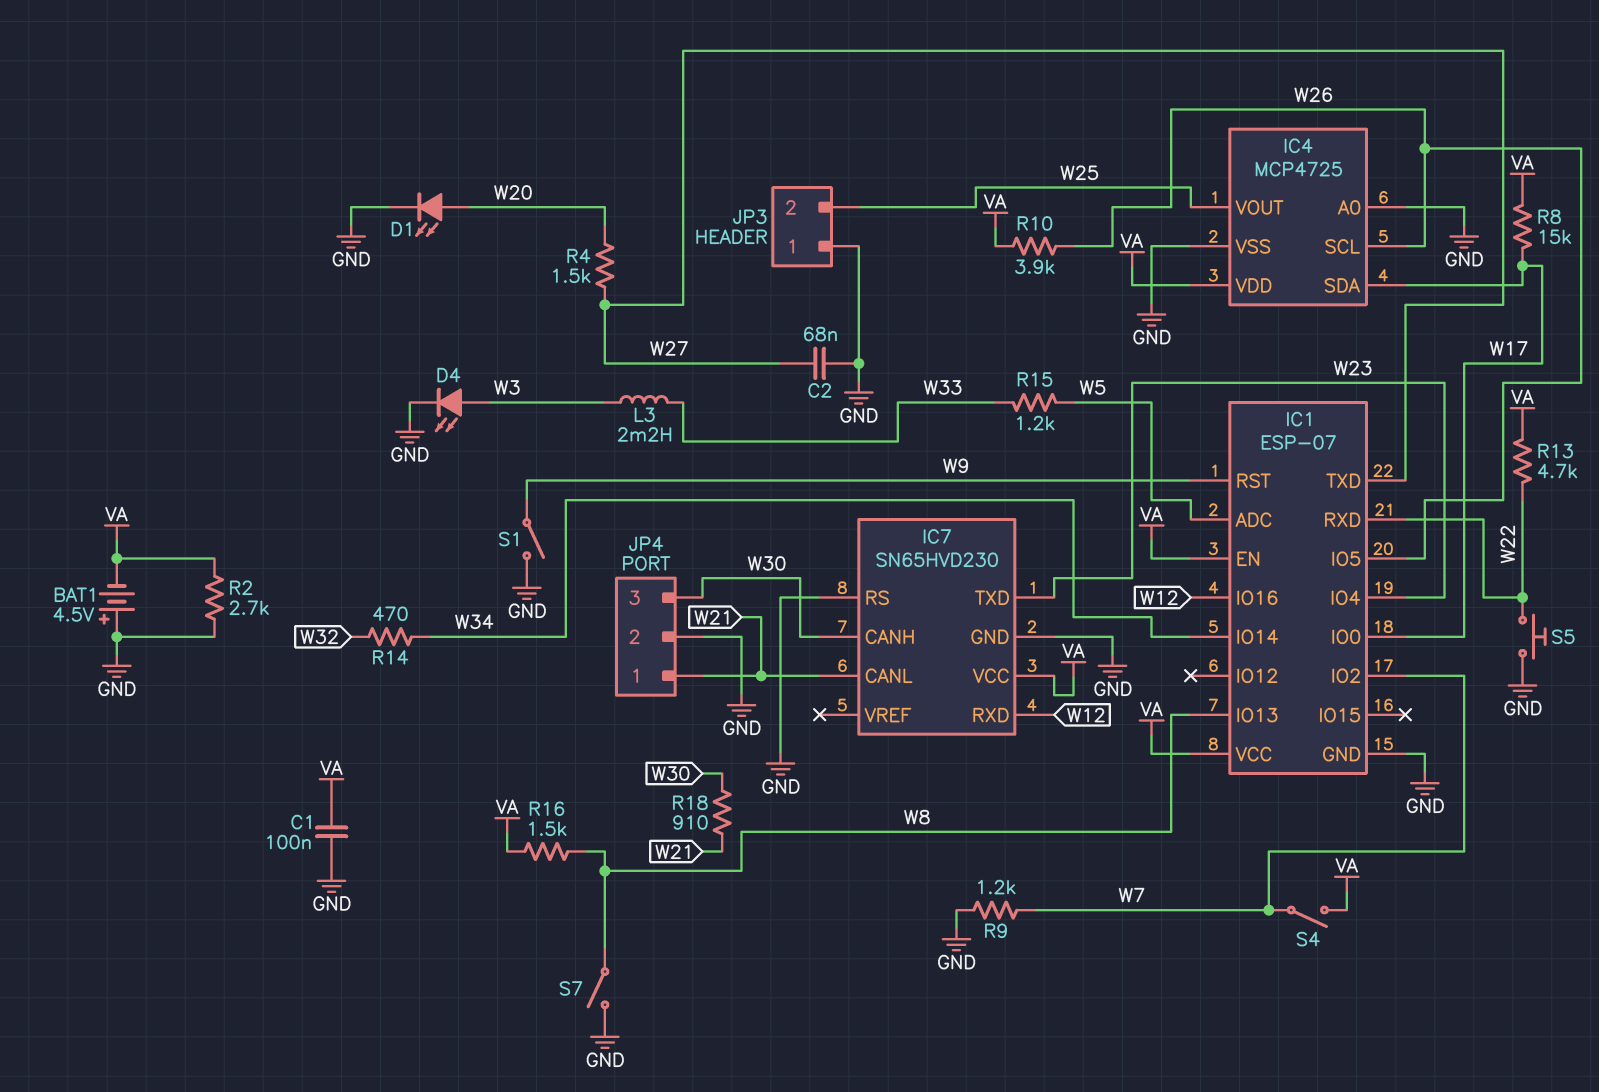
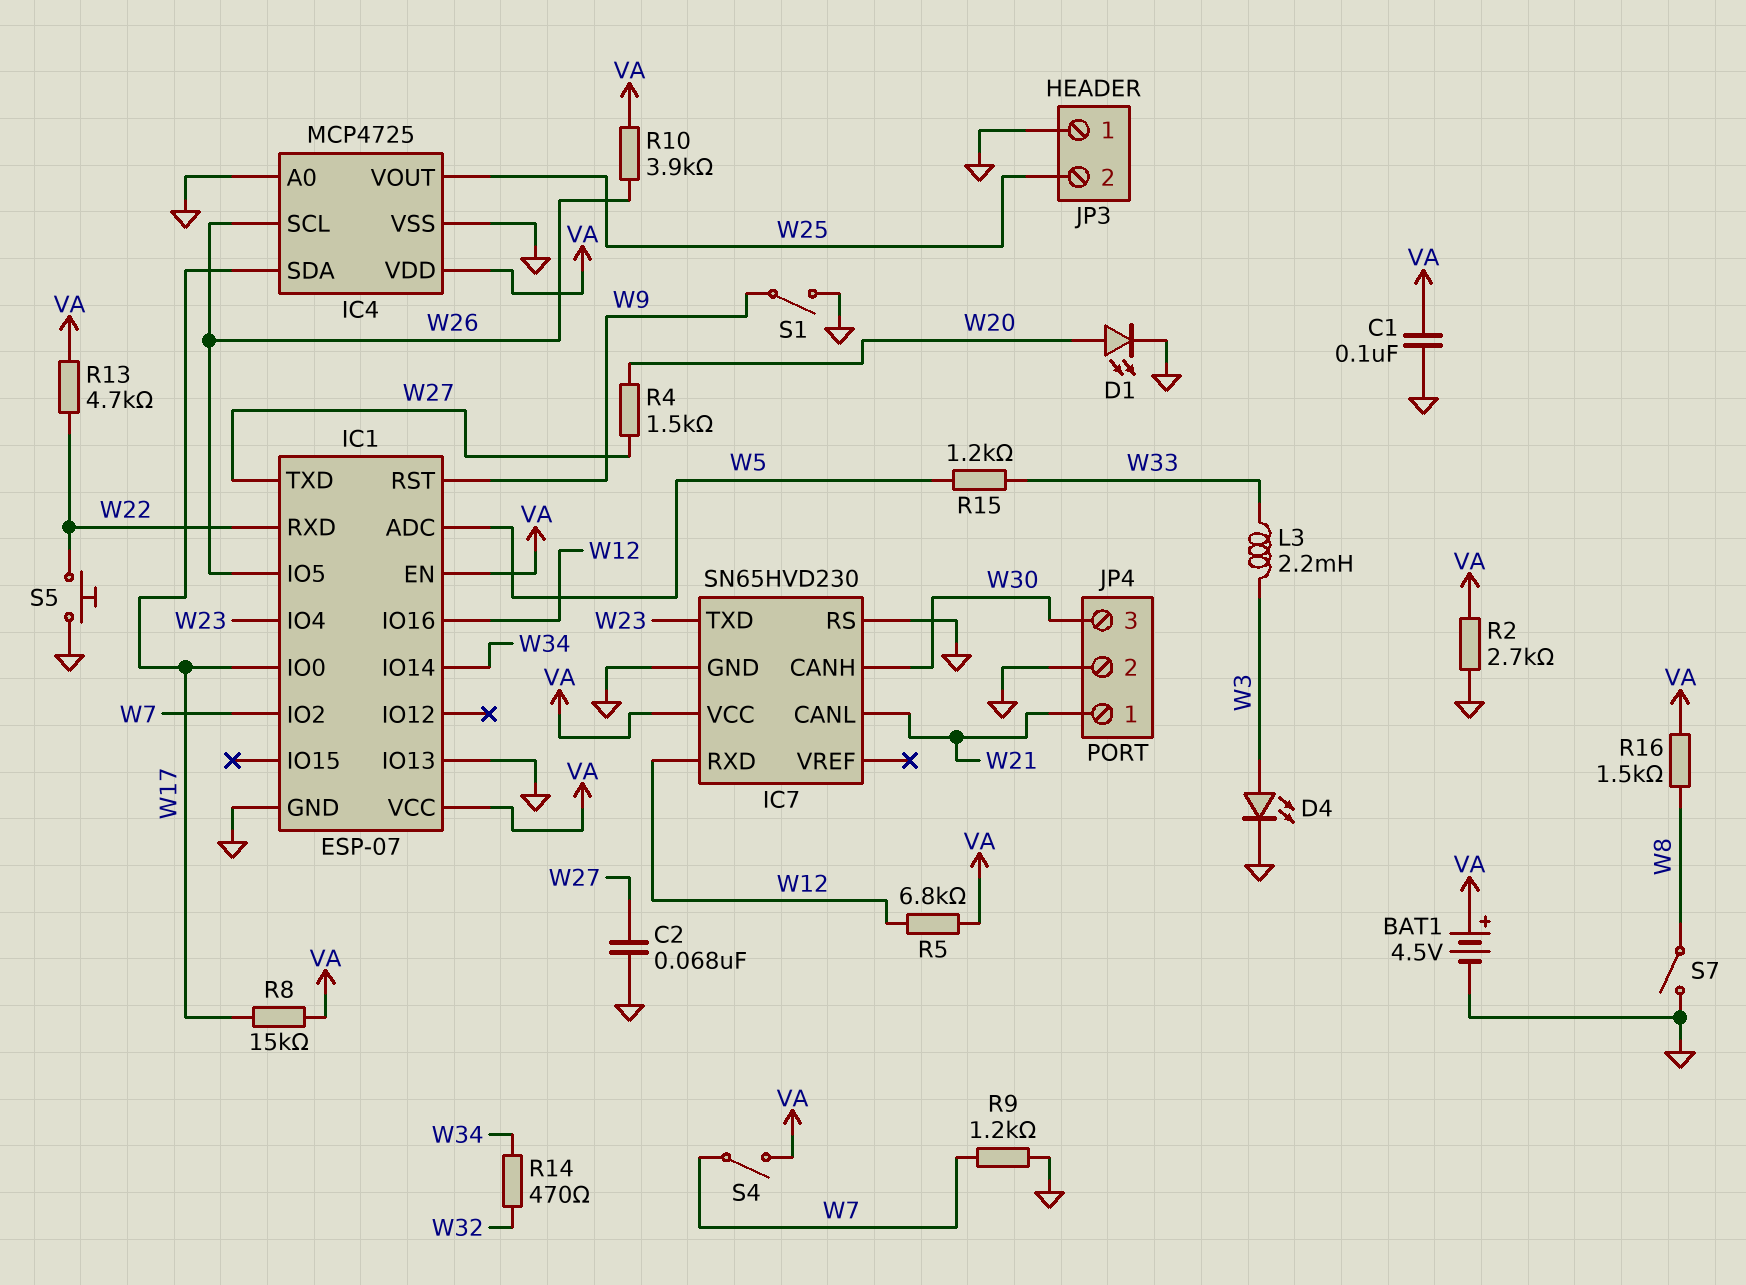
BAT1: 4.5V (plus GND, minus VA) -> 4.5V (plus VA, minus GND)
IC1 pin IO13: W8 -> GND
R5: none -> 6.8k (VA, W12)
R18: 910 (W21, W30) -> none

